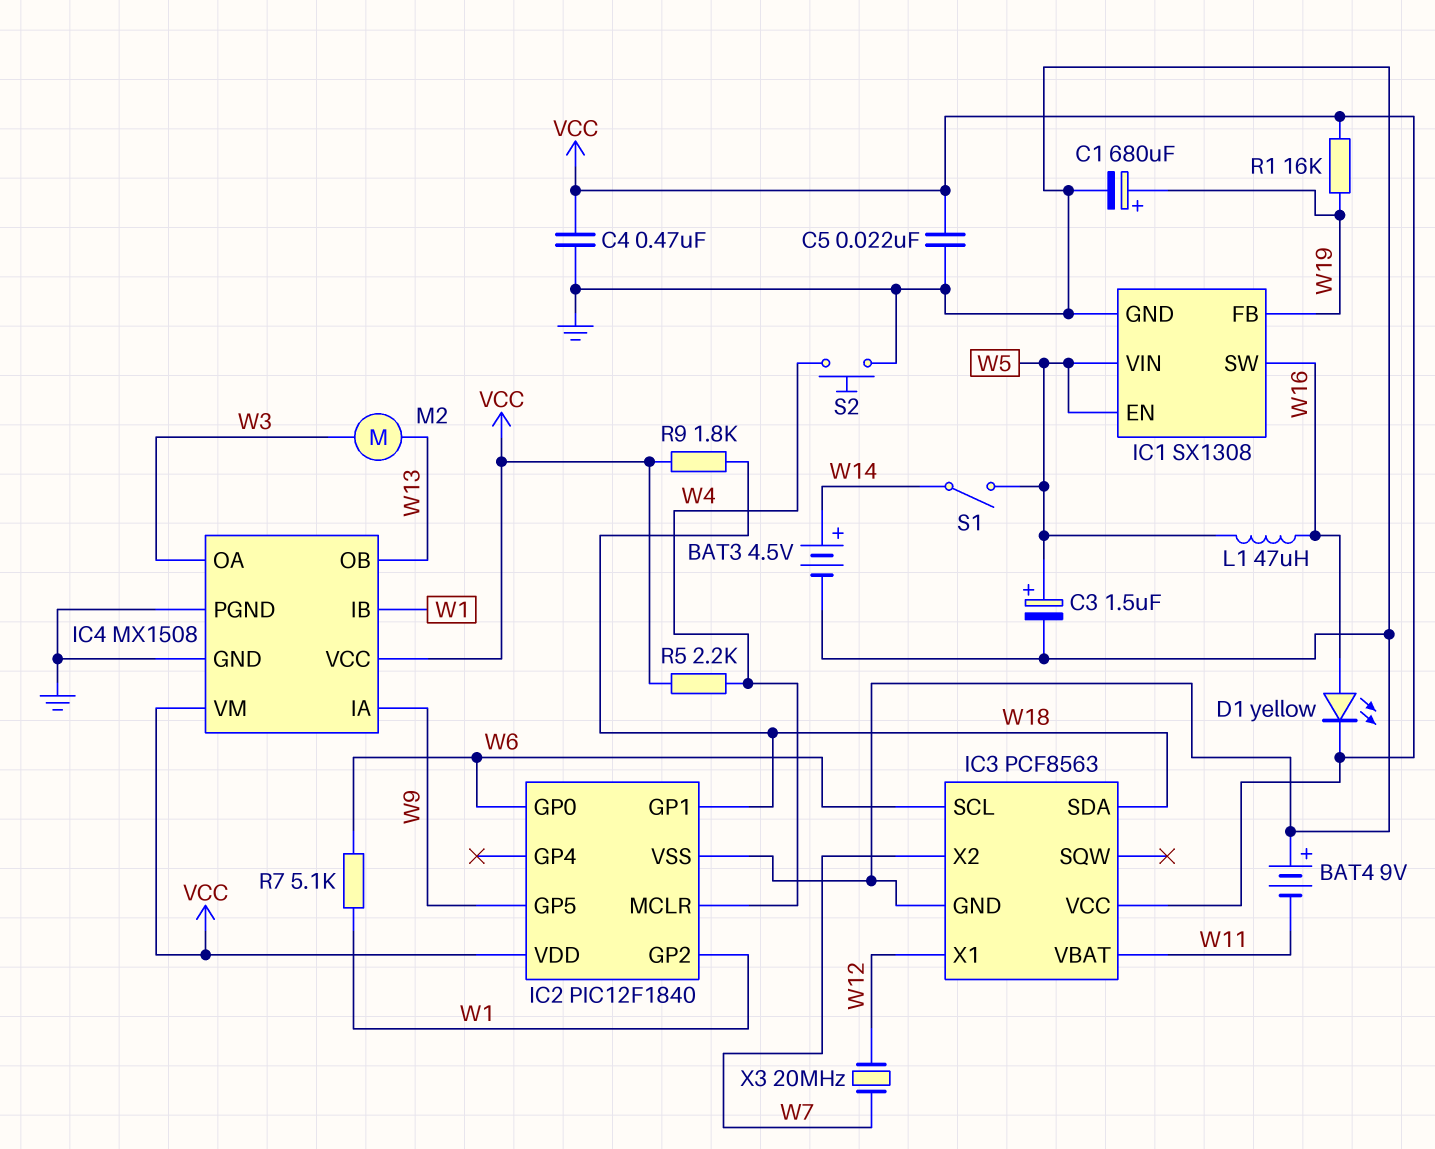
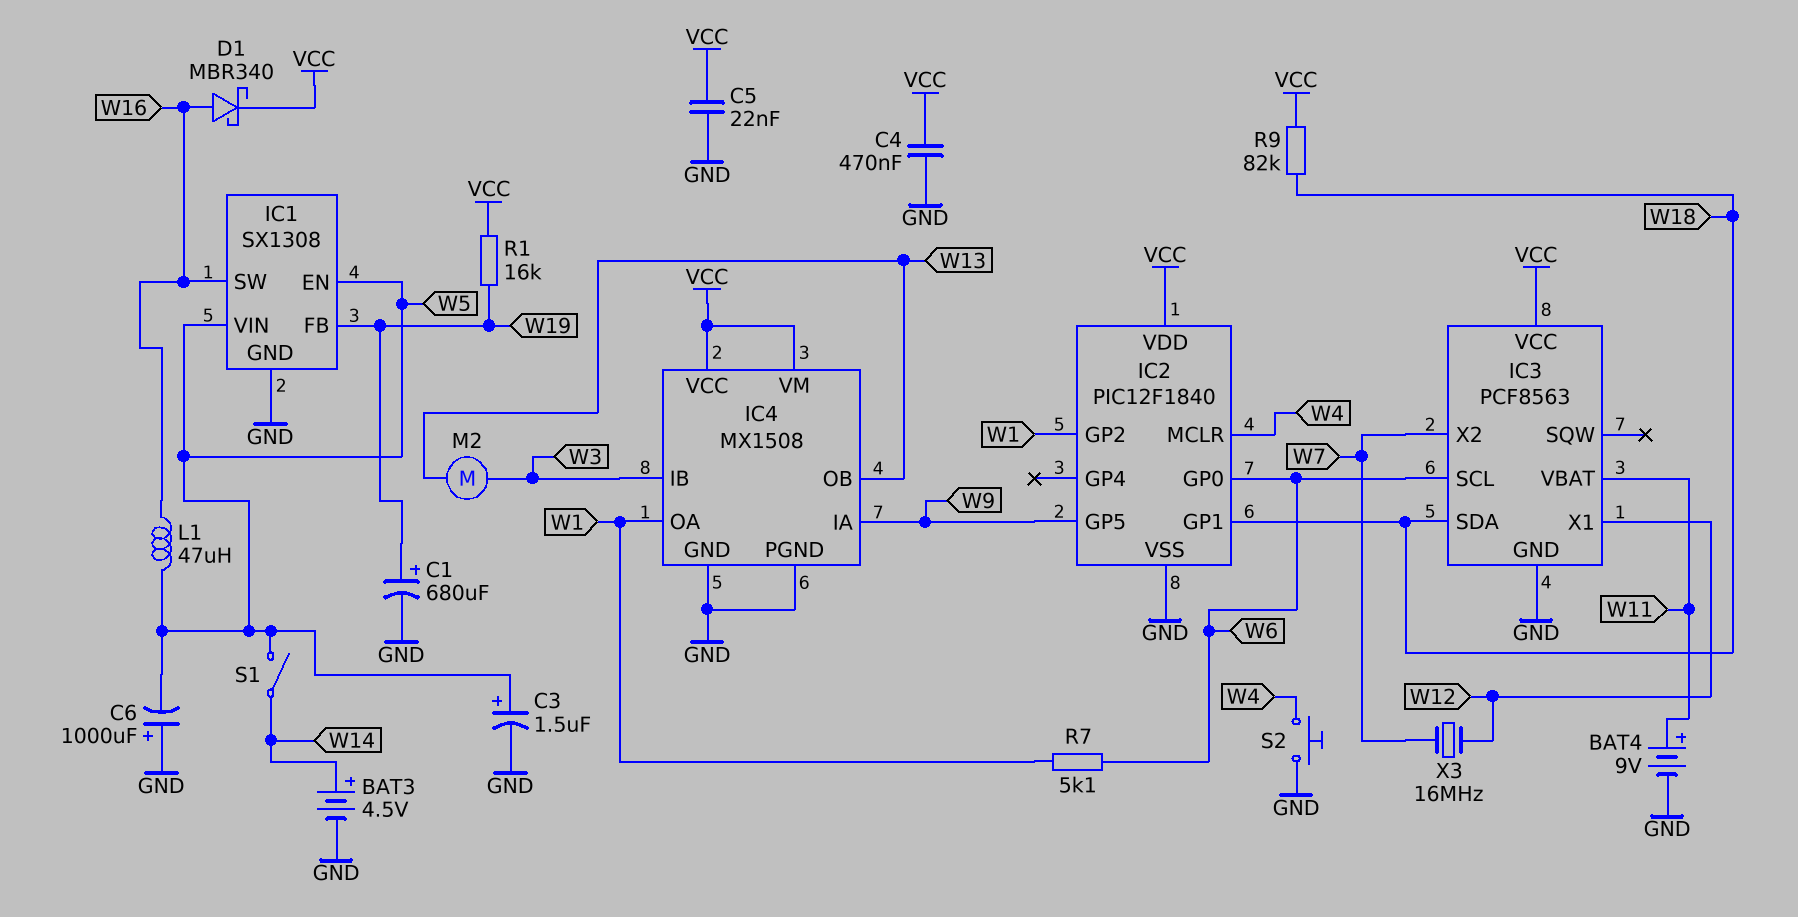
BAT4: 9V (plus GND, minus W11) -> 9V (plus W11, minus GND)
C6: none -> 1000uF (plus GND, minus W5)
D1: LED yellow (A W16, K VCC) -> schottky MBR340 (A W16, K VCC)
IC4 pin IB: W1 -> W3
IC4 pin OA: W3 -> W1
R5: 2.2k (VCC, W4) -> none
R9: 1.8k (VCC, W18) -> 82k (VCC, W18)
X3: 20MHz (W7, W12) -> 16MHz (W7, W12)

